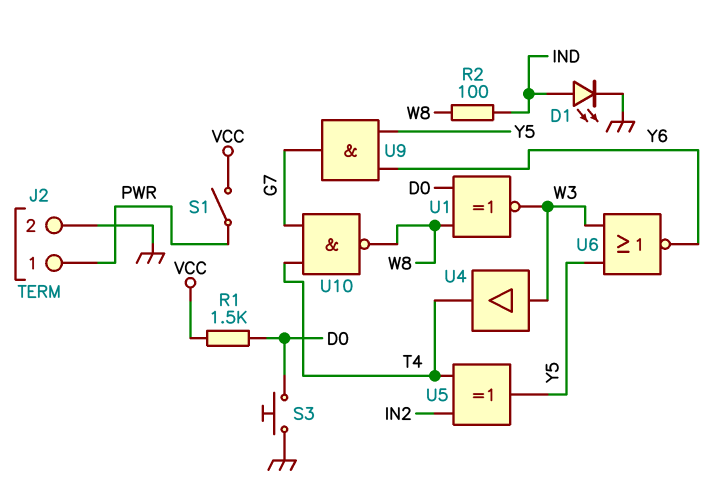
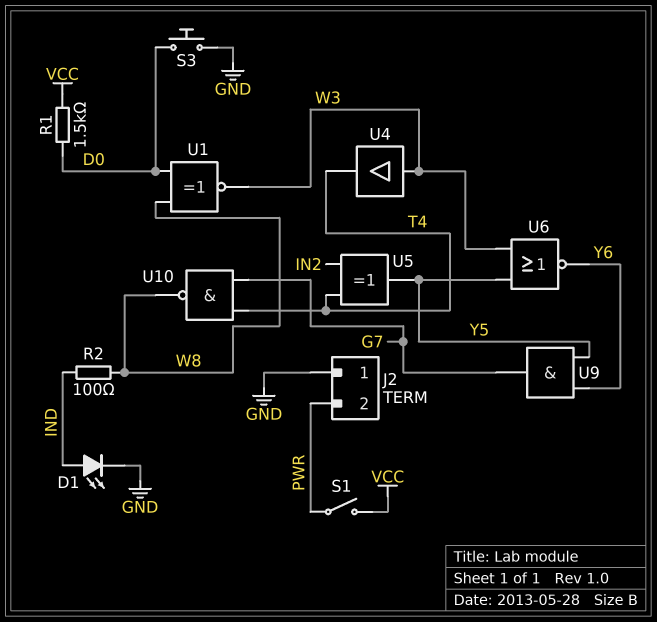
J2 pin 1: PWR -> GND
J2 pin 2: GND -> PWR

